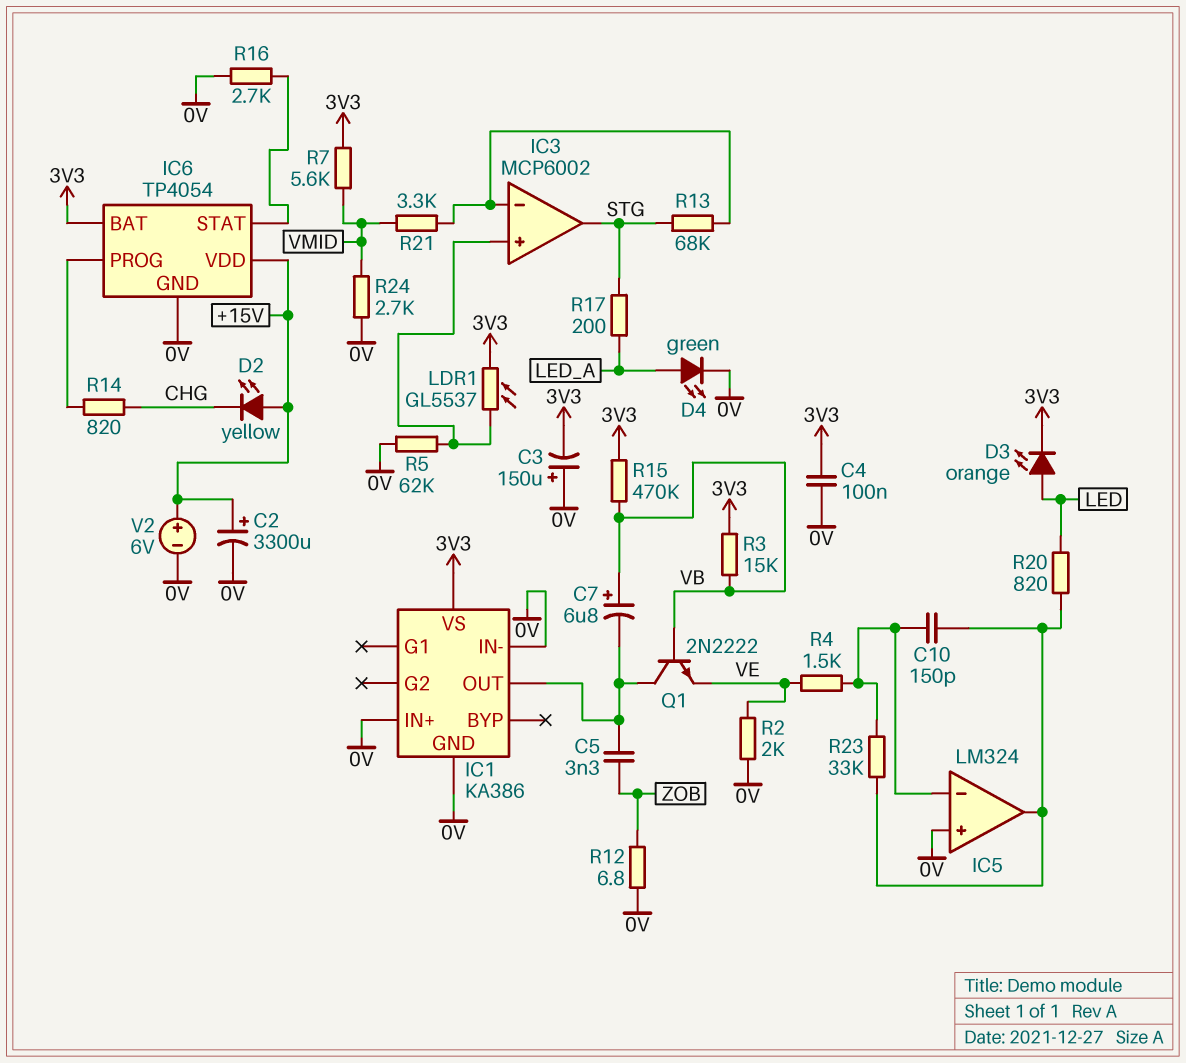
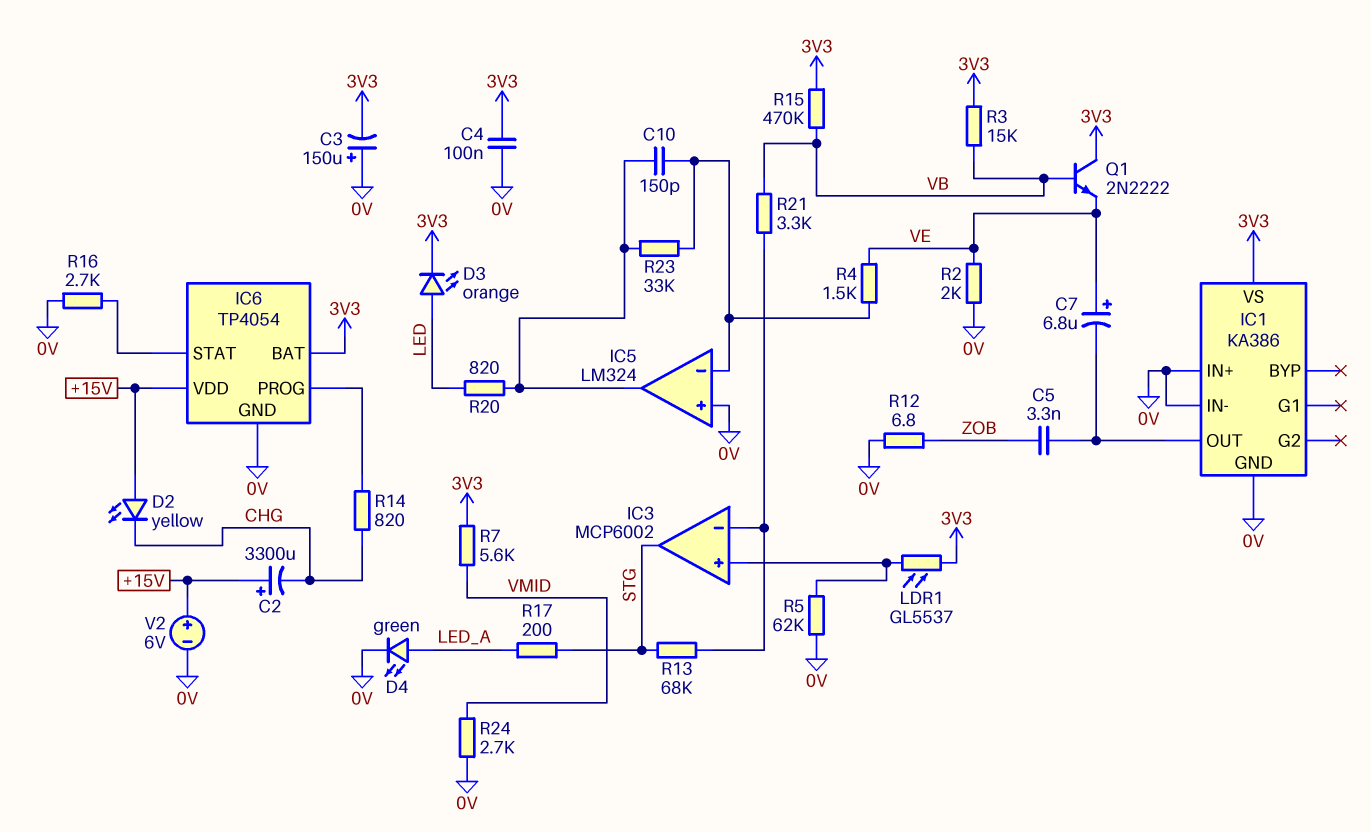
C2: 3300uF (plus +15V, minus 0V) -> 3300uF (plus +15V, minus CHG)
C7: 6.8uF (plus VB, minus IC1/OUT) -> 6.8uF (plus VE, minus IC1/OUT)
Q1: NPN 2N2222 (B VB, C IC1/OUT, E VE) -> NPN 2N2222 (B VB, C 3V3, E VE)
R21: 3.3k (IC3/in-, VMID) -> 3.3k (IC3/in-, VB)

